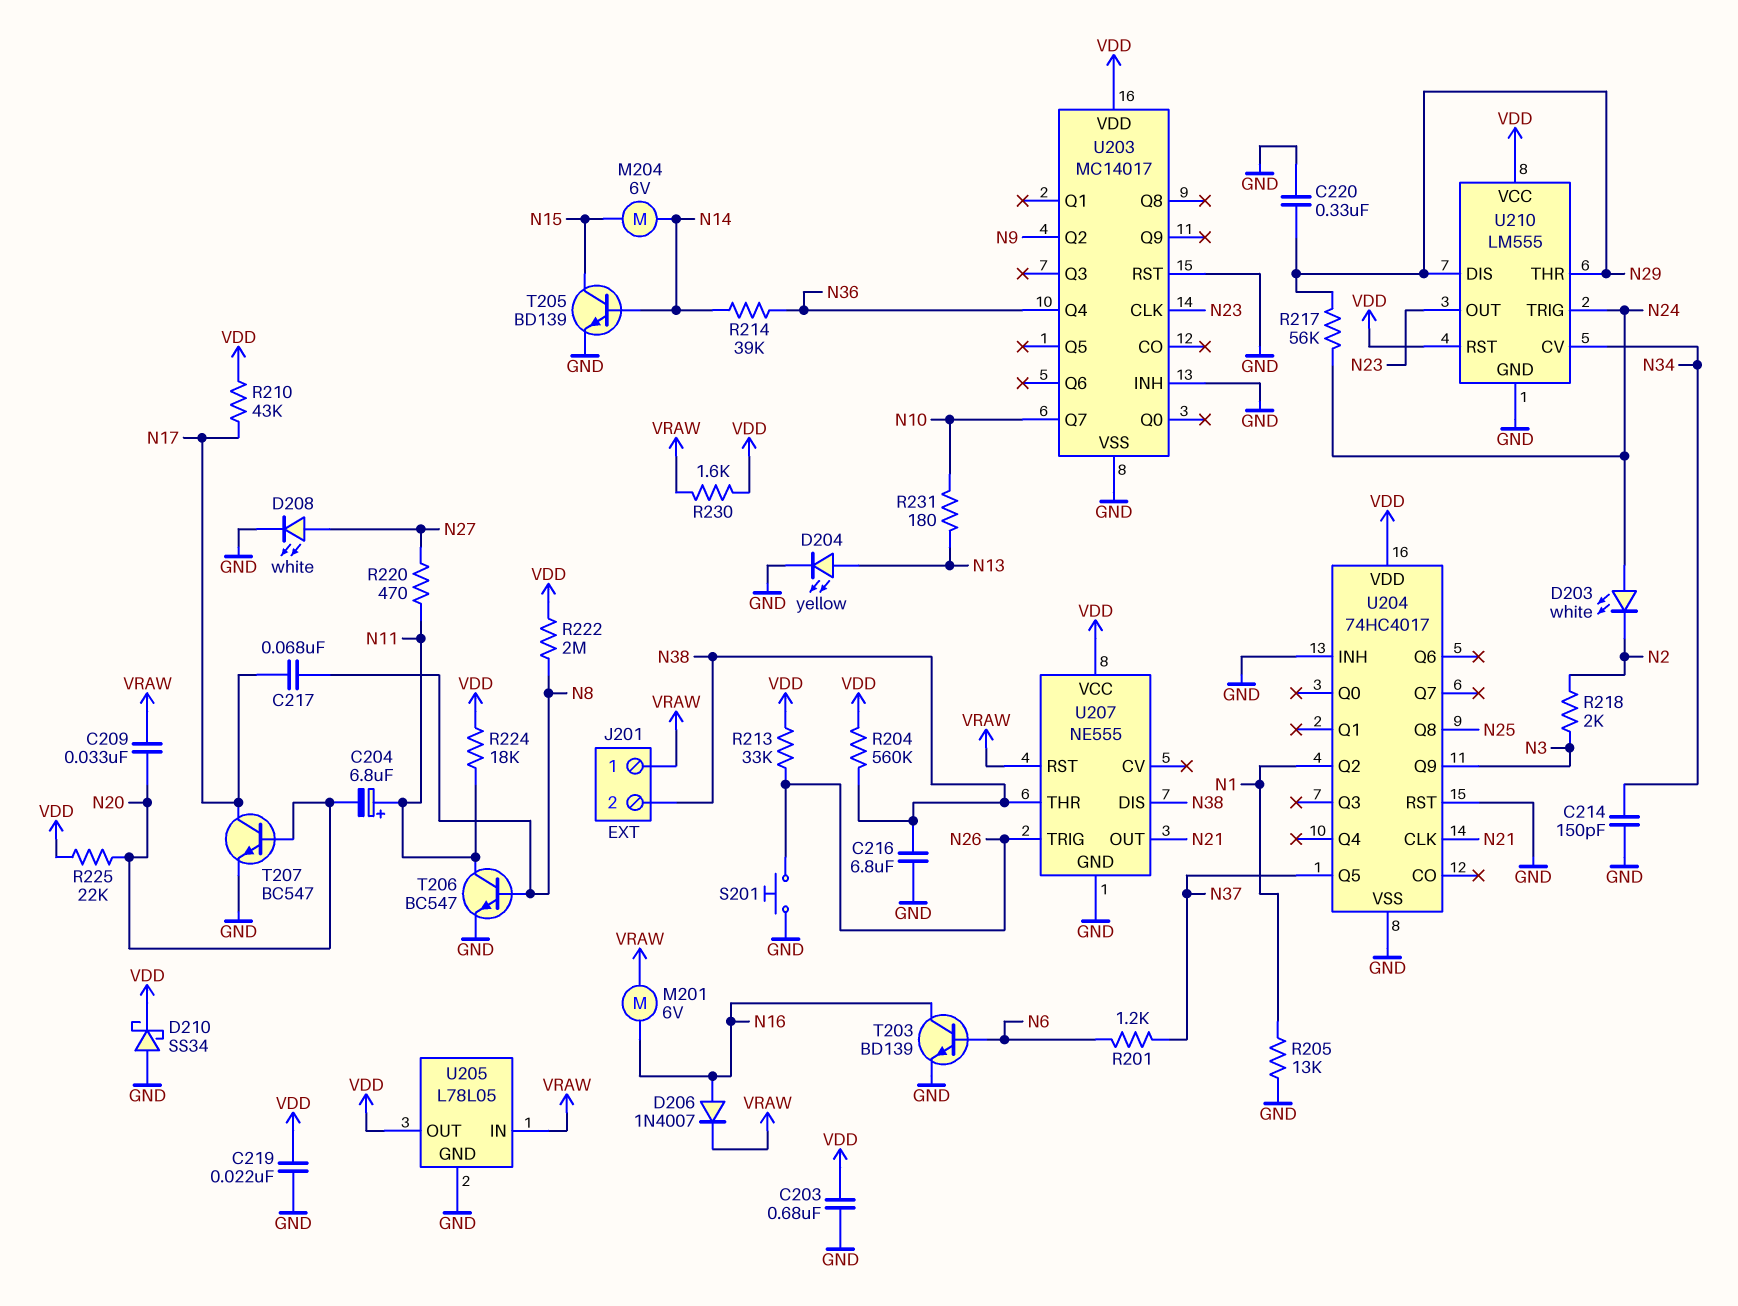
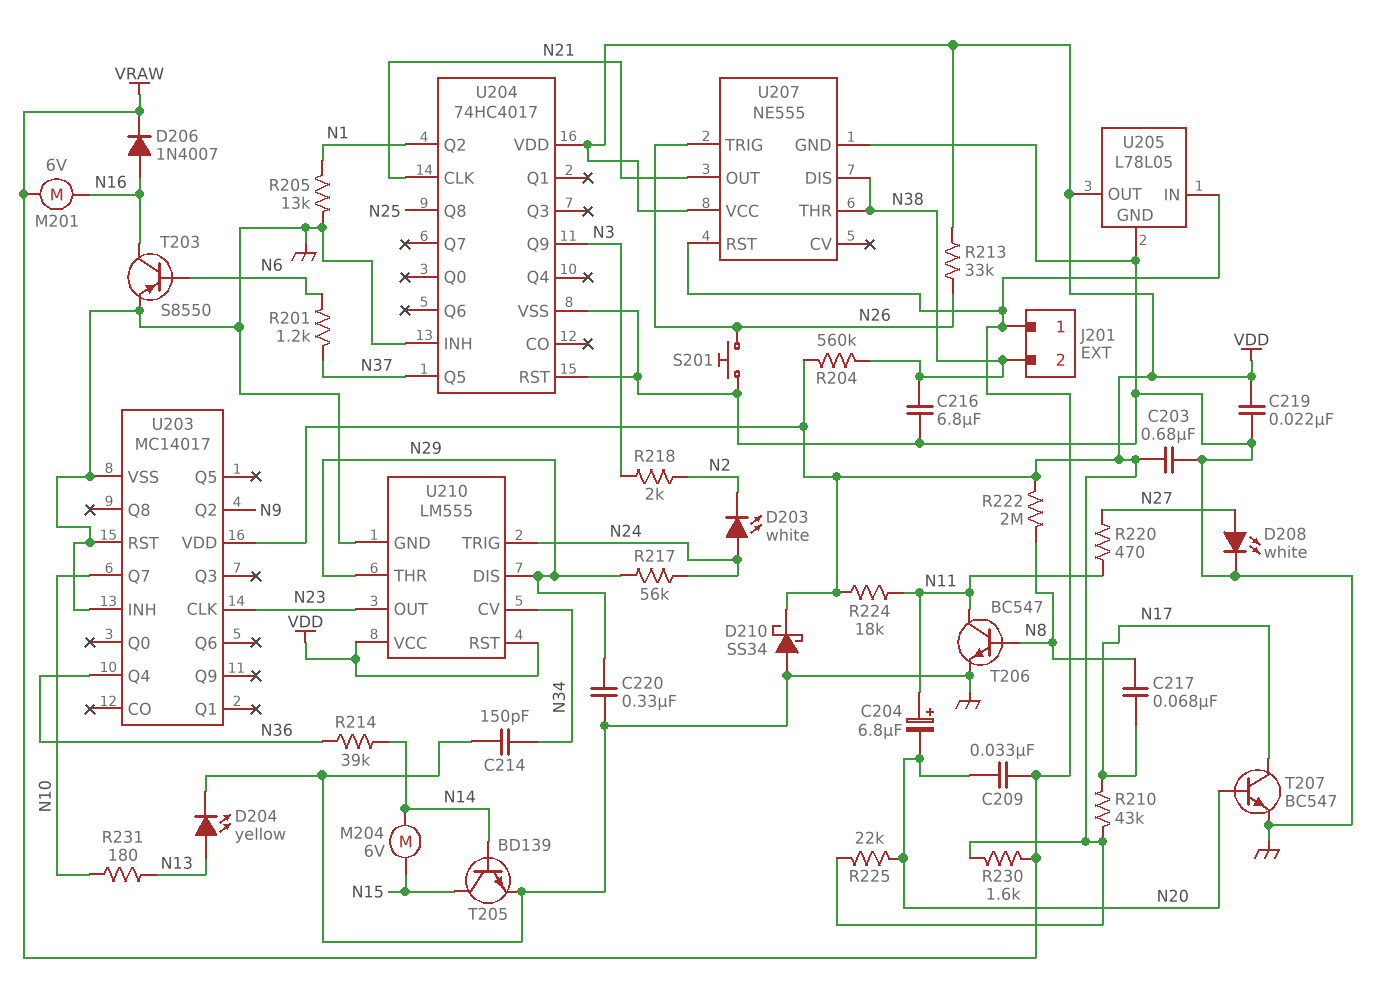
T203: NPN BD139 (B N6, C N16, E GND) -> PNP S8550 (B N6, C N16, E GND)

